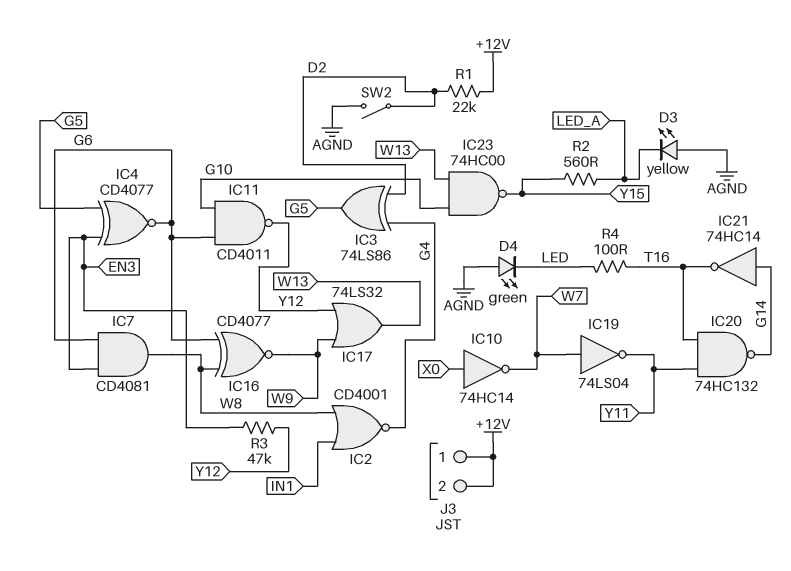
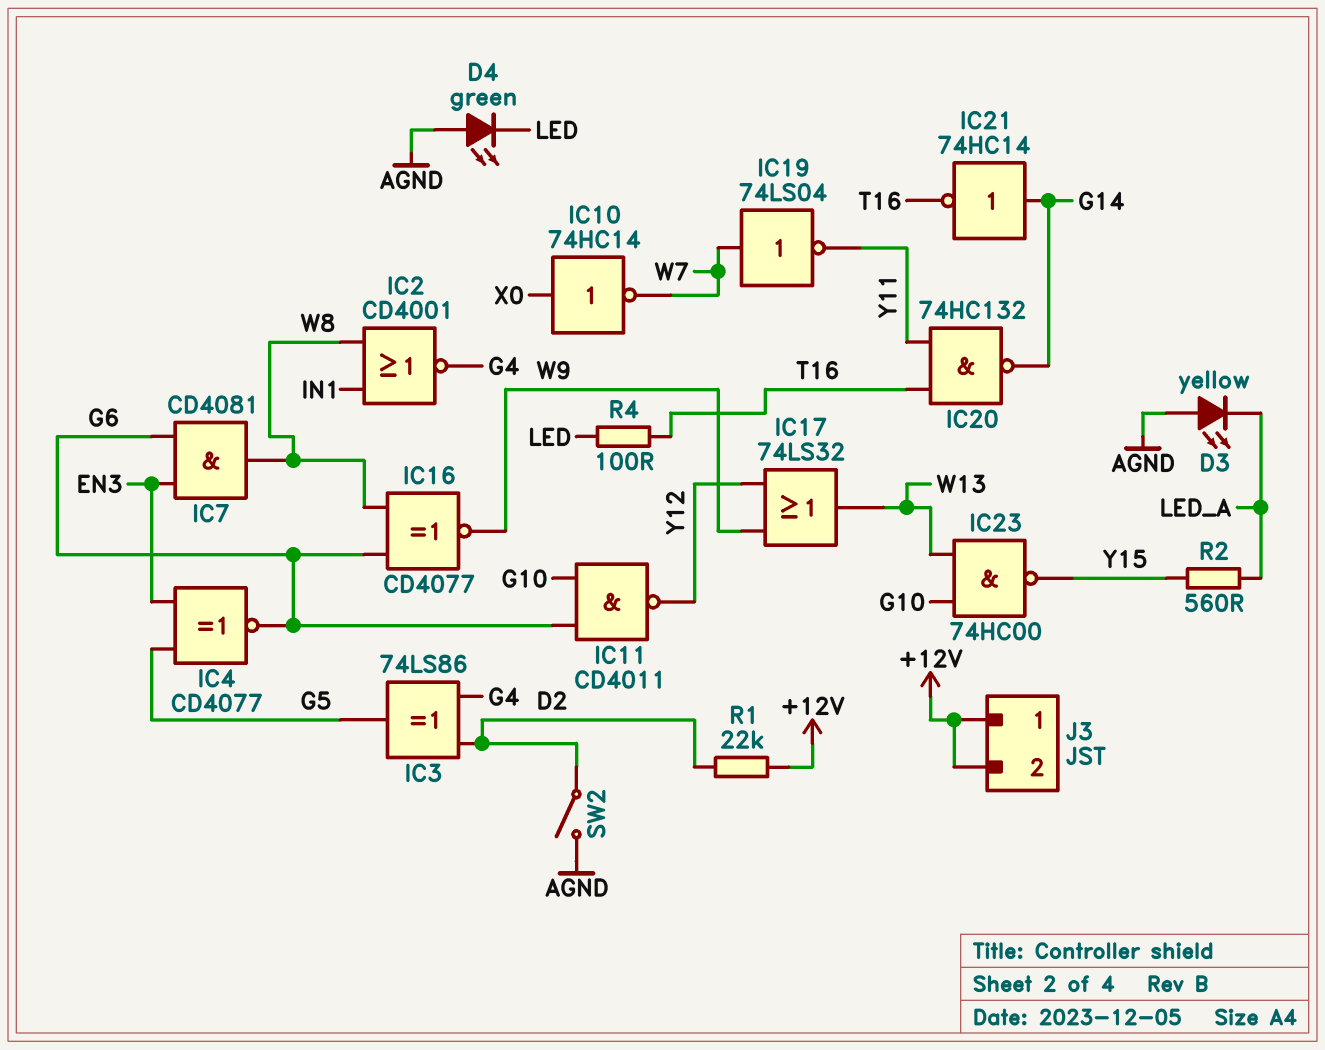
R3: 47k (EN3, Y12) -> none

